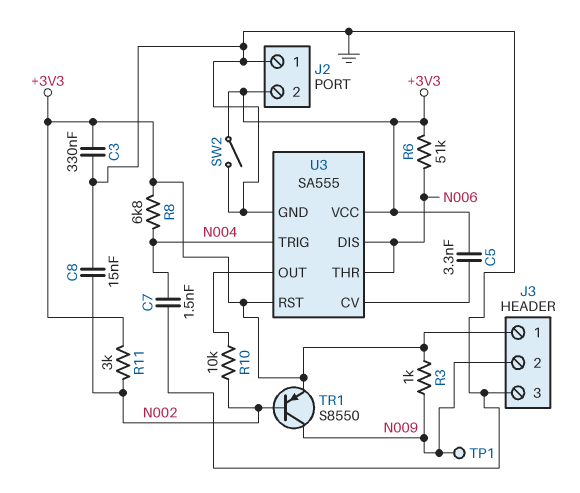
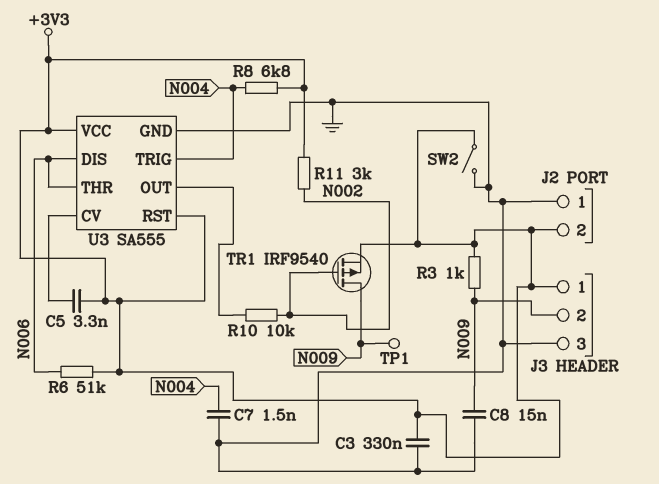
C8: 15nF (GND, N002) -> 15nF (GND, N009)
TR1: PNP S8550 (B N002, C N009, E +3V3) -> PMOS IRF9540 (G N002, D N009, S +3V3)

